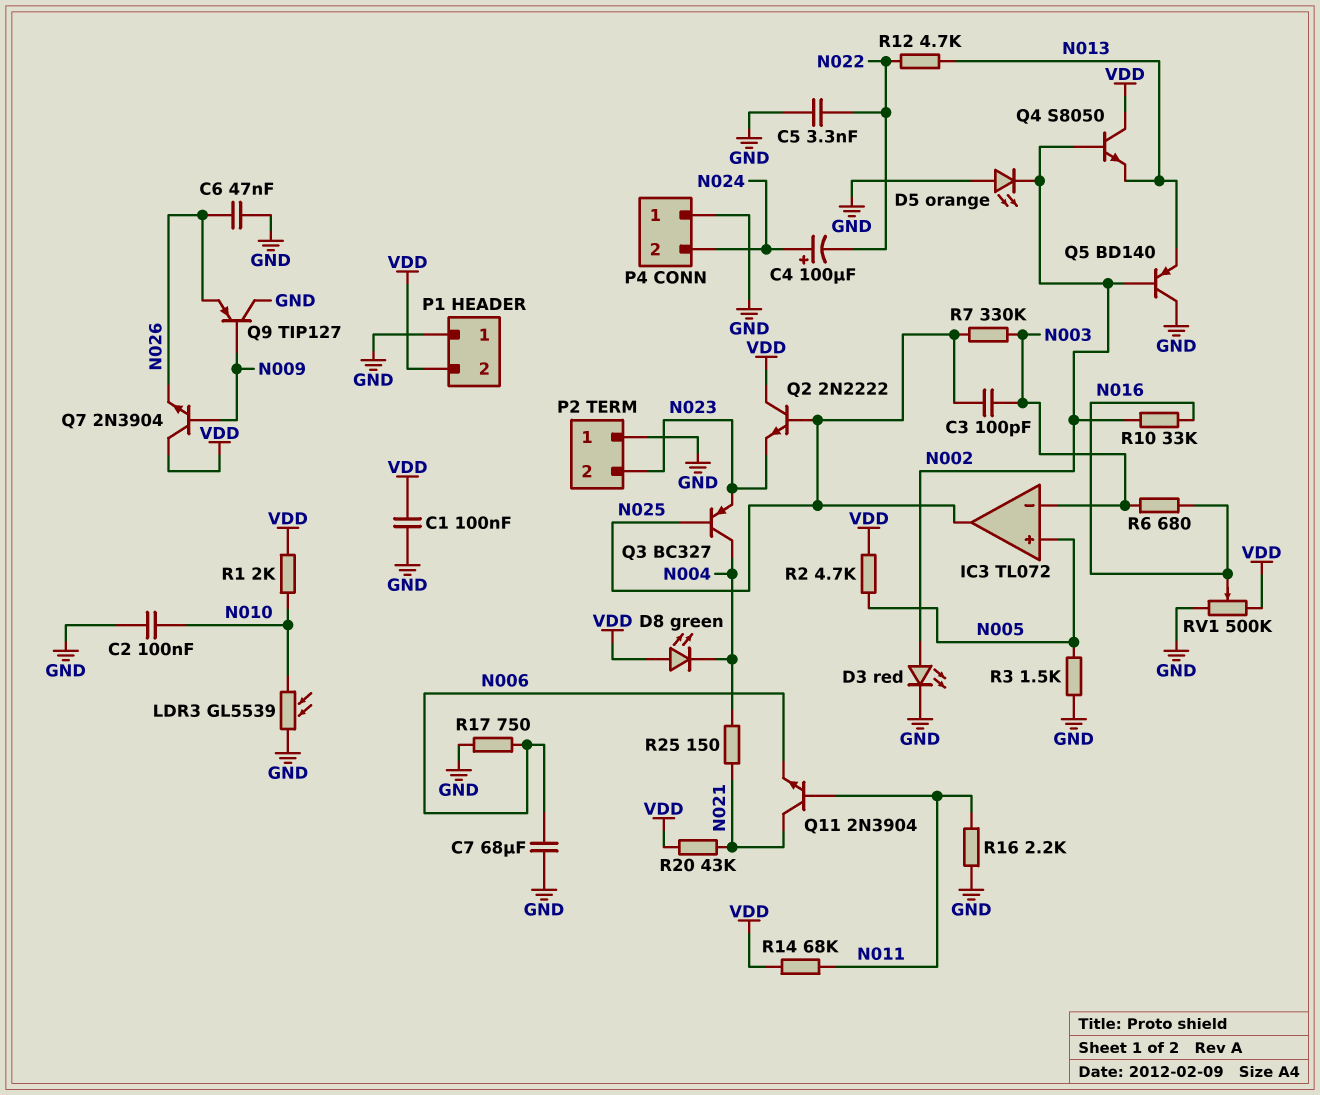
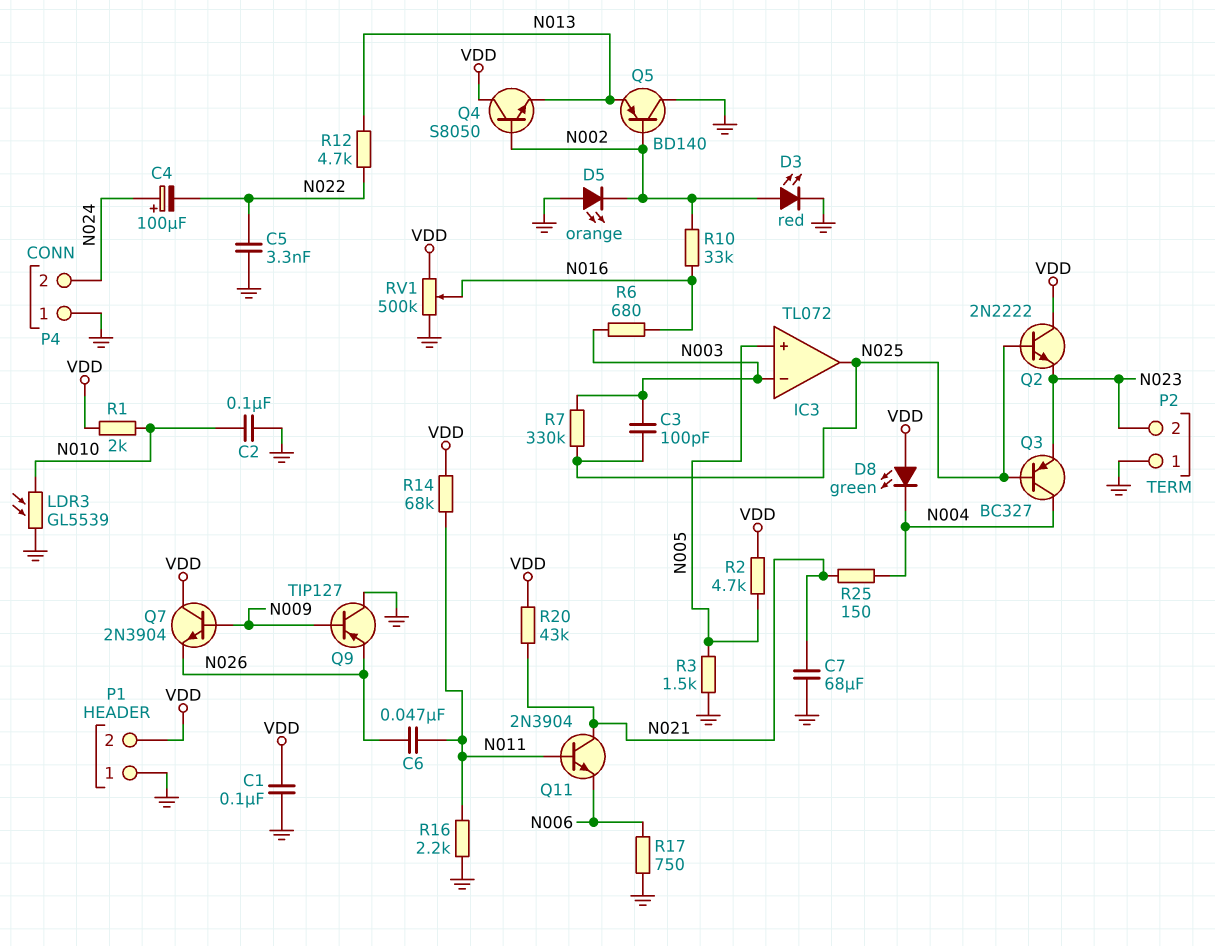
C6: 47nF (GND, N026) -> 47nF (N011, N026)
C7: 68uF (GND, N006) -> 68uF (GND, N021)

